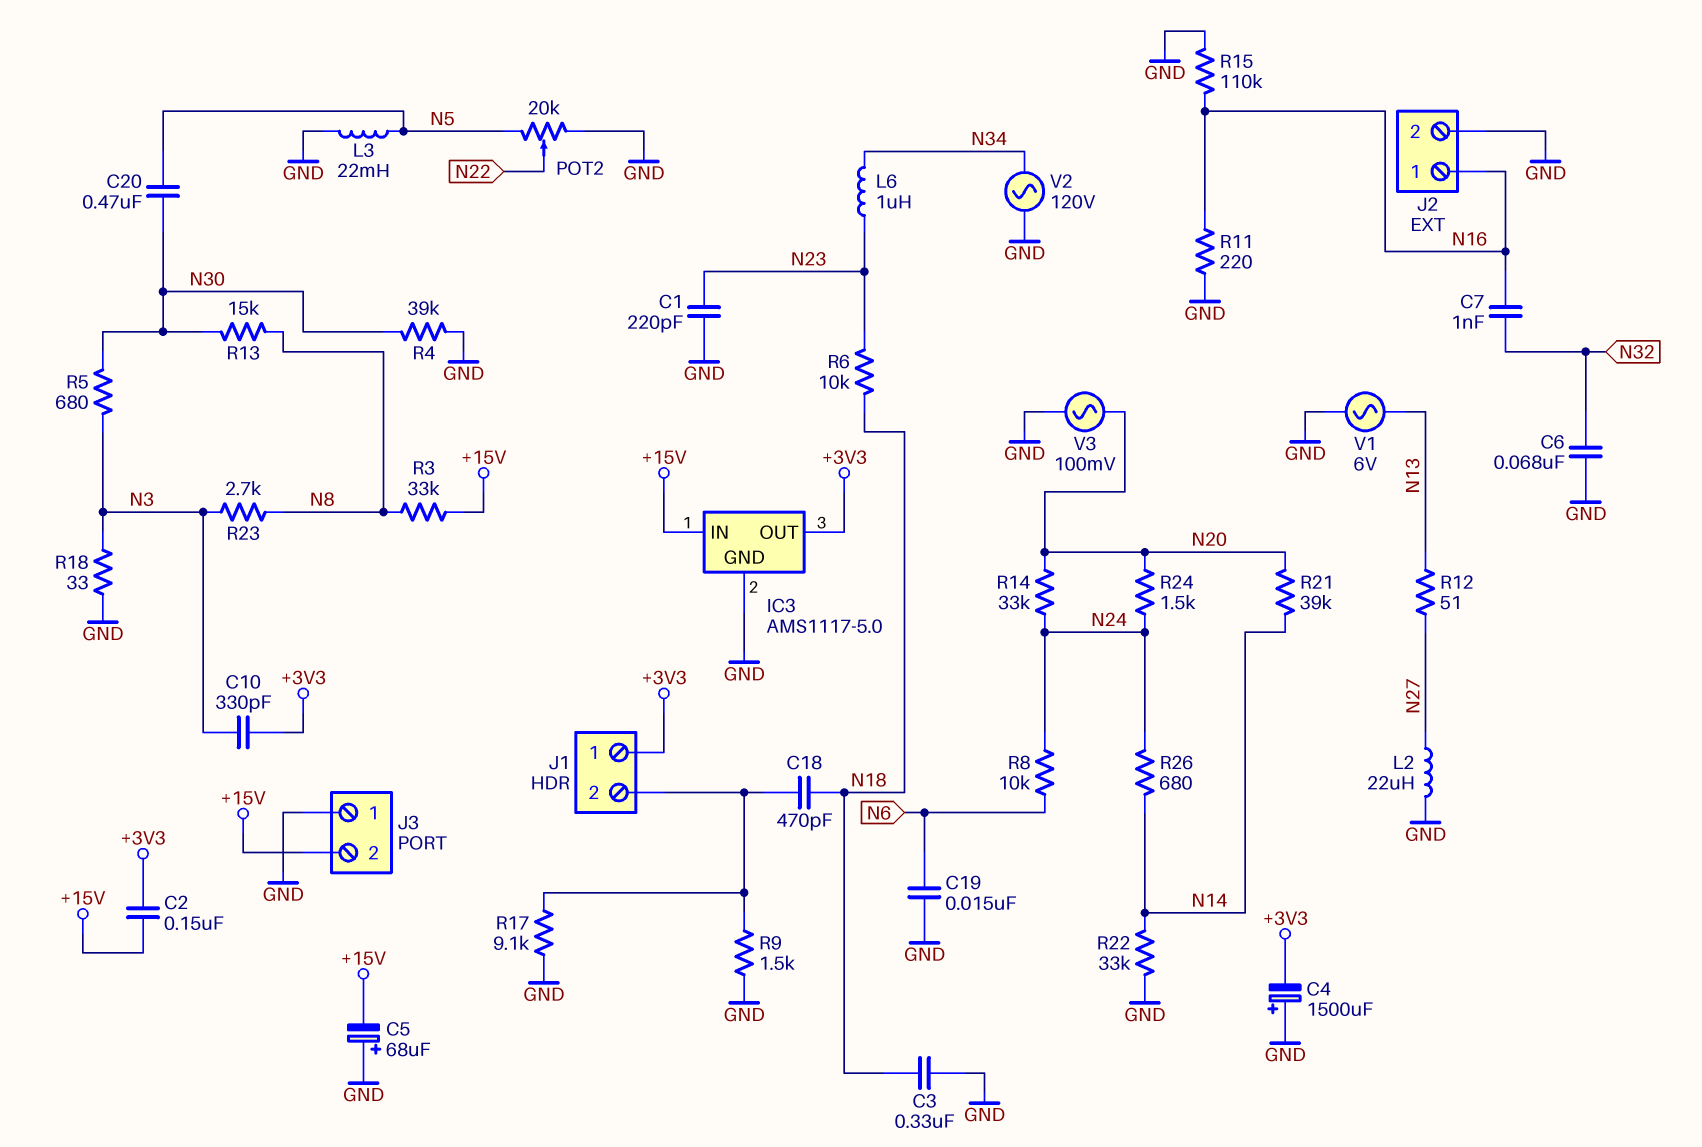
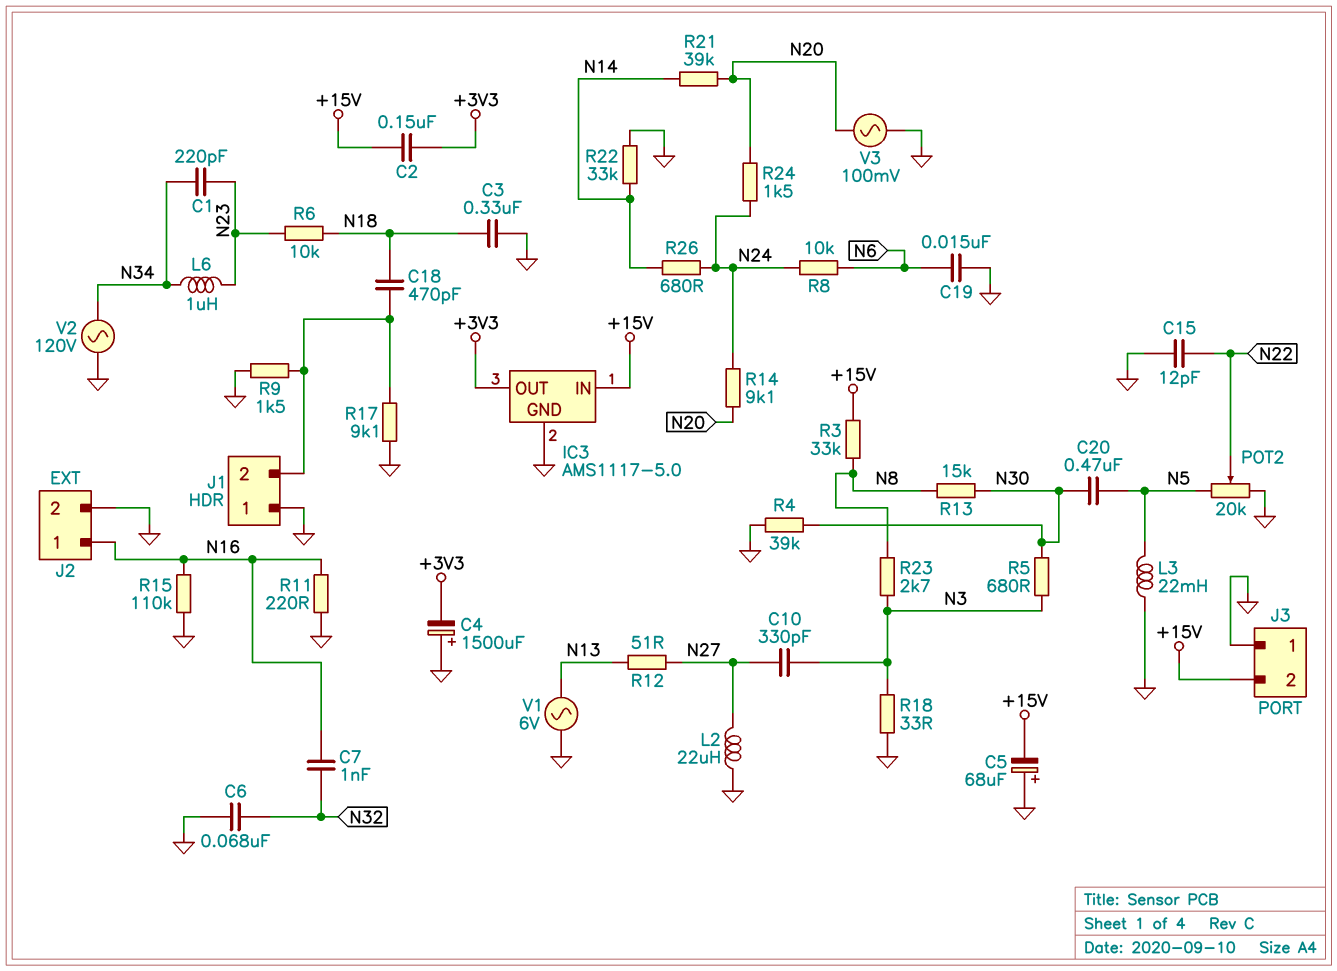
C1: 220pF (GND, N23) -> 220pF (N23, N34)
C10: 330pF (+3V3, N3) -> 330pF (N3, N27)
C15: none -> 12pF (GND, N22)
J1 pin 1: +3V3 -> GND
R14: 33k (N20, N24) -> 9.1k (N20, N24)

